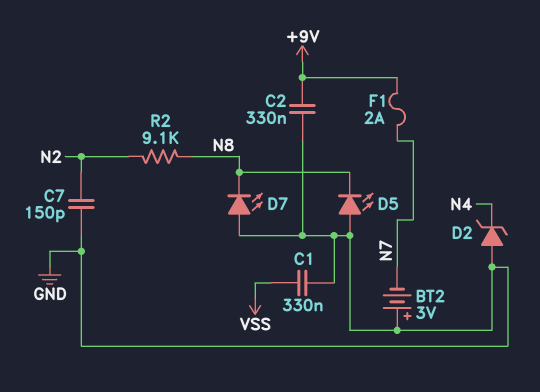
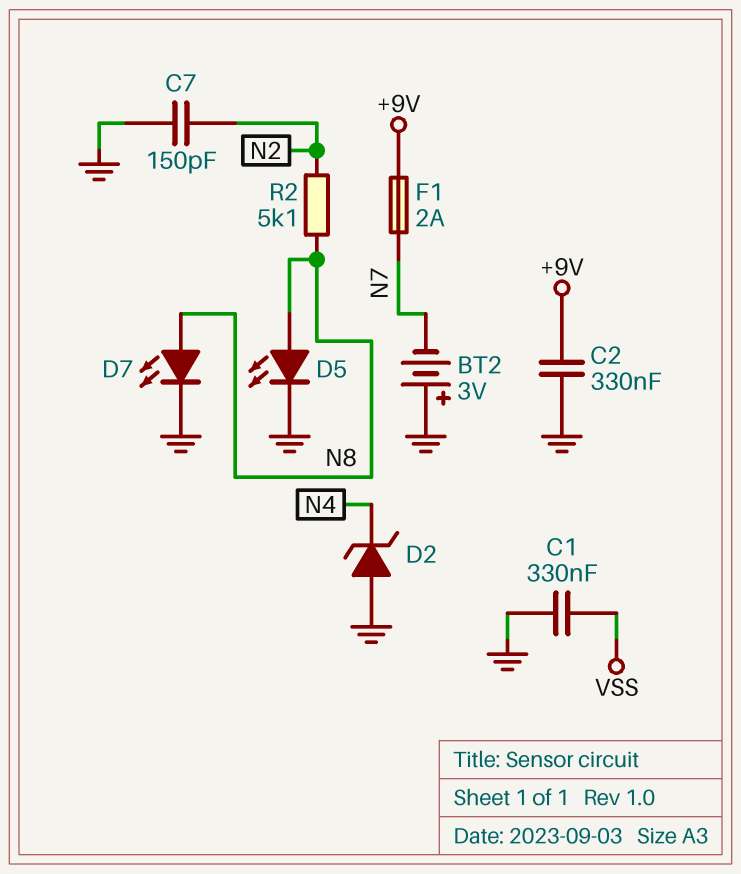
D5: LED (A GND, K N8) -> LED (A N8, K GND)
D7: LED (A GND, K N8) -> LED (A N8, K GND)
R2: 9.1k (N2, N8) -> 5.1k (N2, N8)

